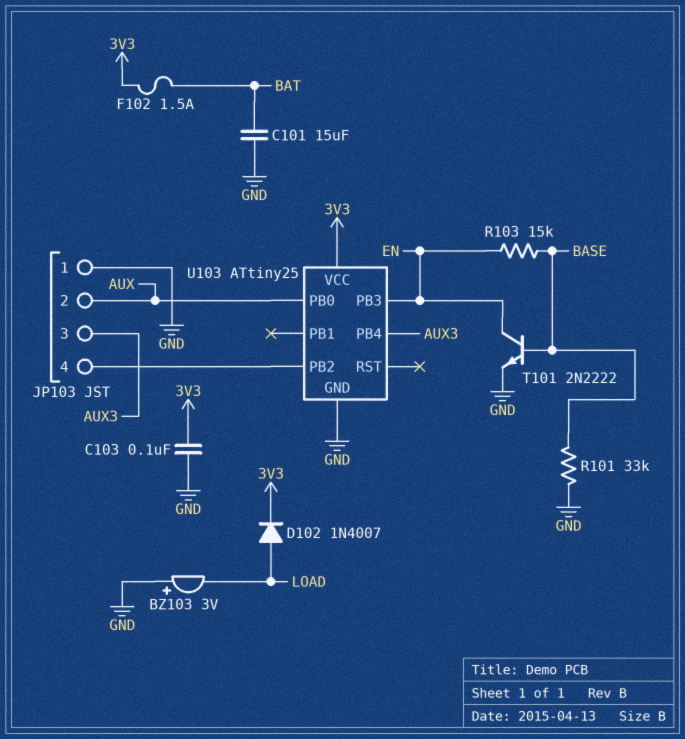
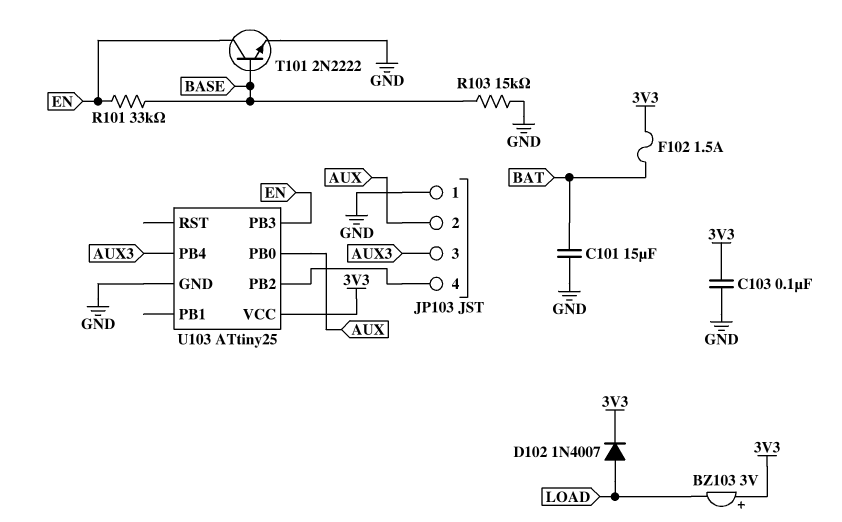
BZ103: buzzer 3V (plus GND, minus LOAD) -> buzzer 3V (plus 3V3, minus LOAD)
R101: 33k (BASE, GND) -> 33k (BASE, EN)
R103: 15k (BASE, EN) -> 15k (BASE, GND)

